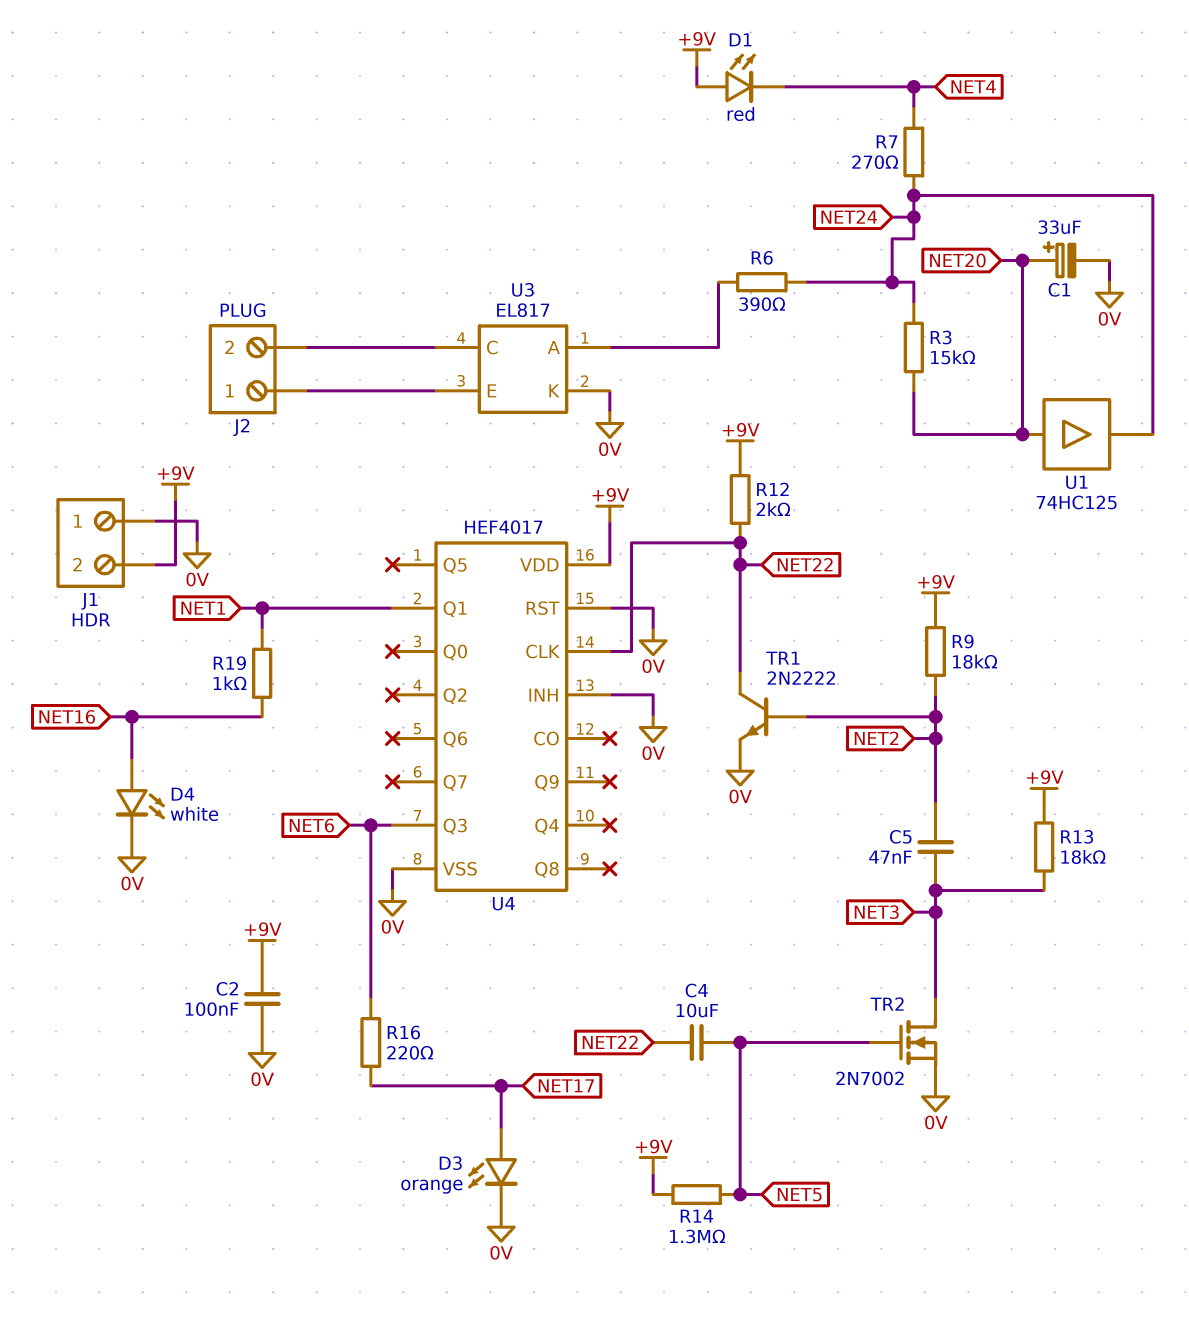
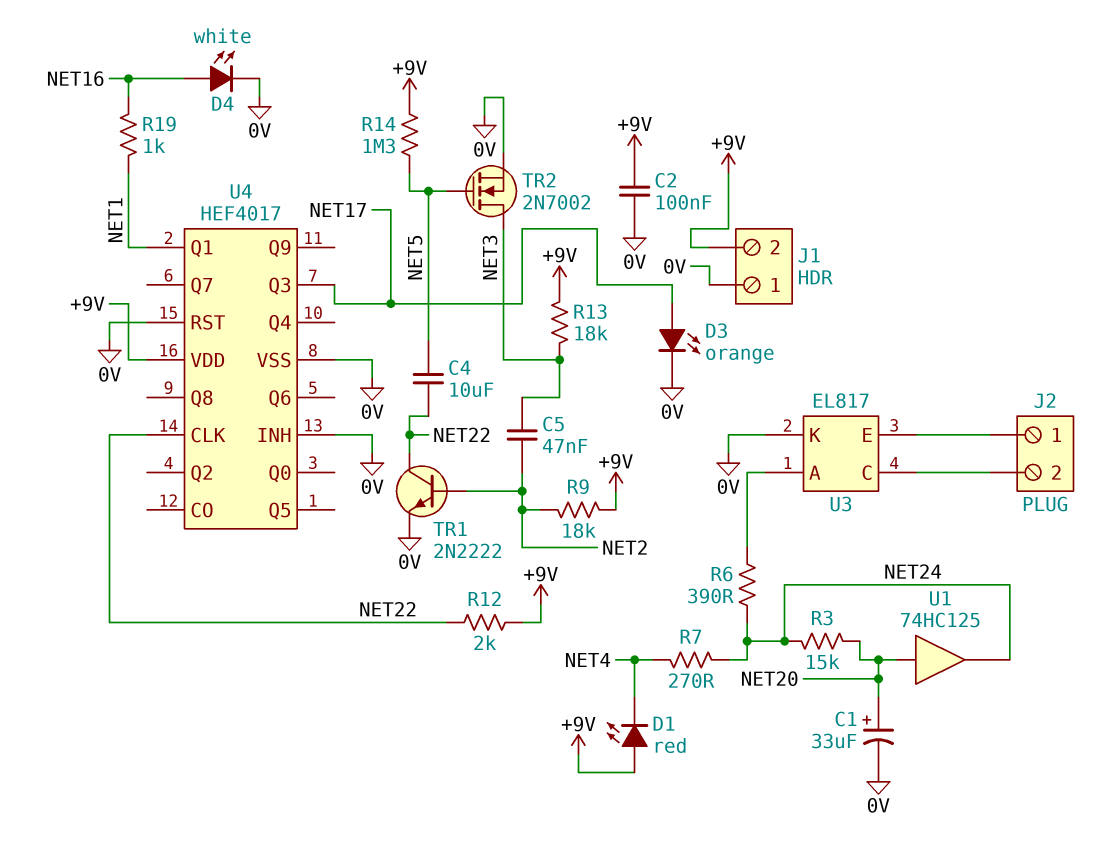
R16: 220 (NET6, NET17) -> none
U4 pin Q3: NET6 -> NET17

